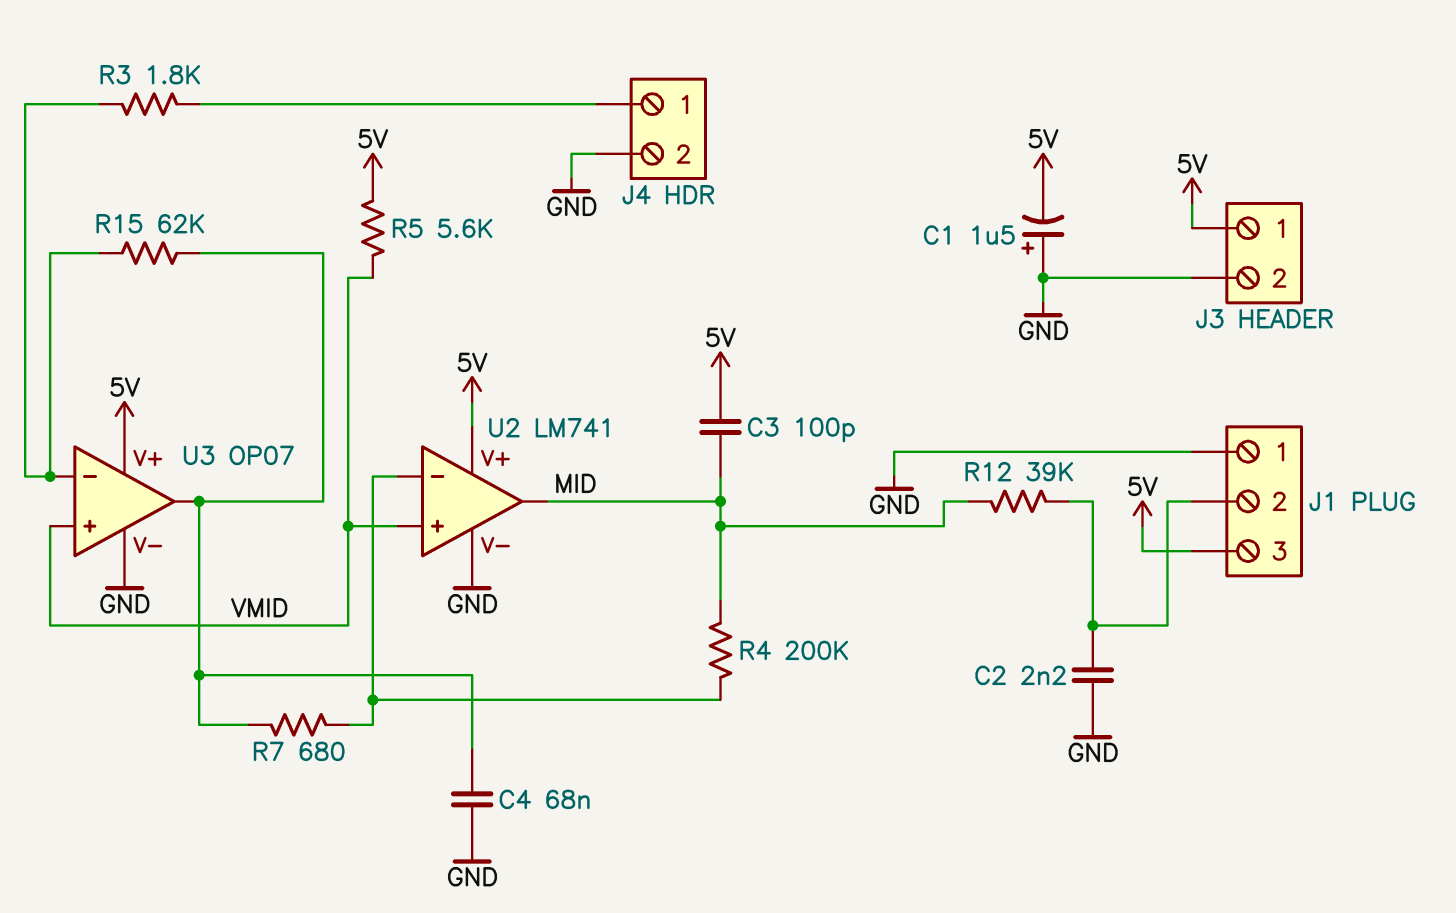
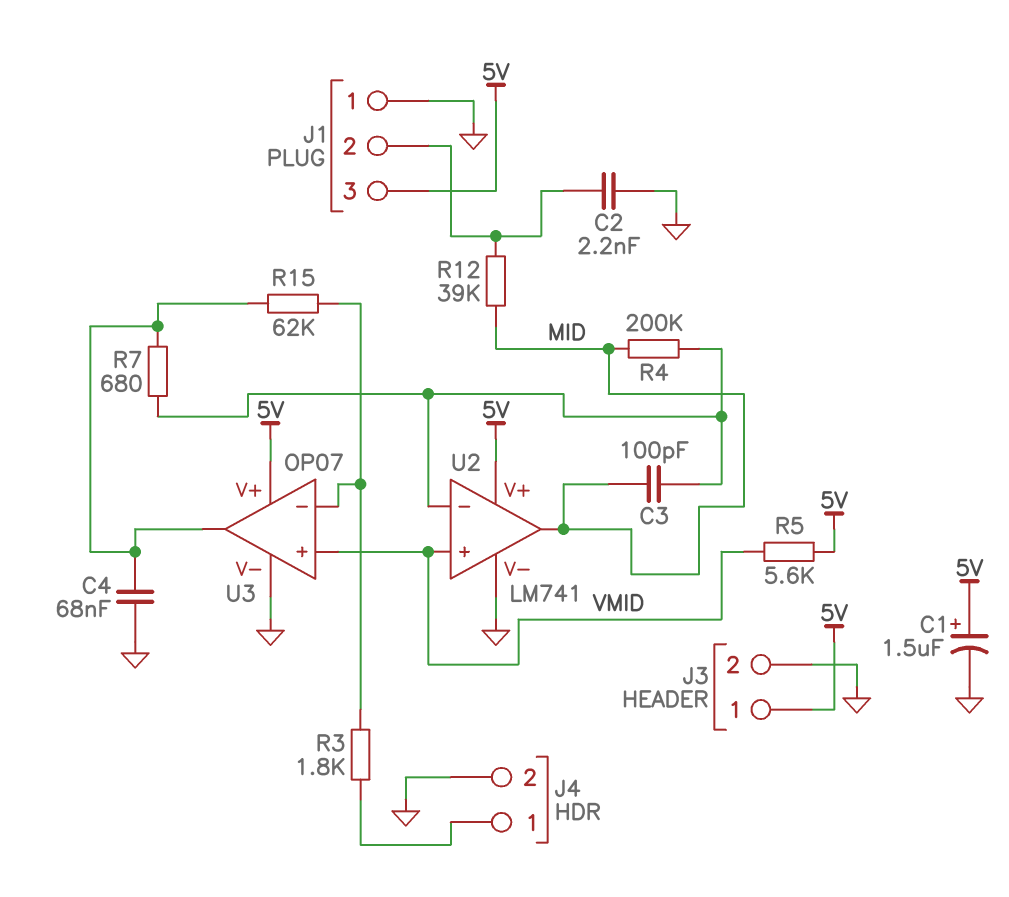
C1: 1.5uF (plus GND, minus 5V) -> 1.5uF (plus 5V, minus GND)
C3: 100pF (5V, MID) -> 100pF (MID, U2/in-)

